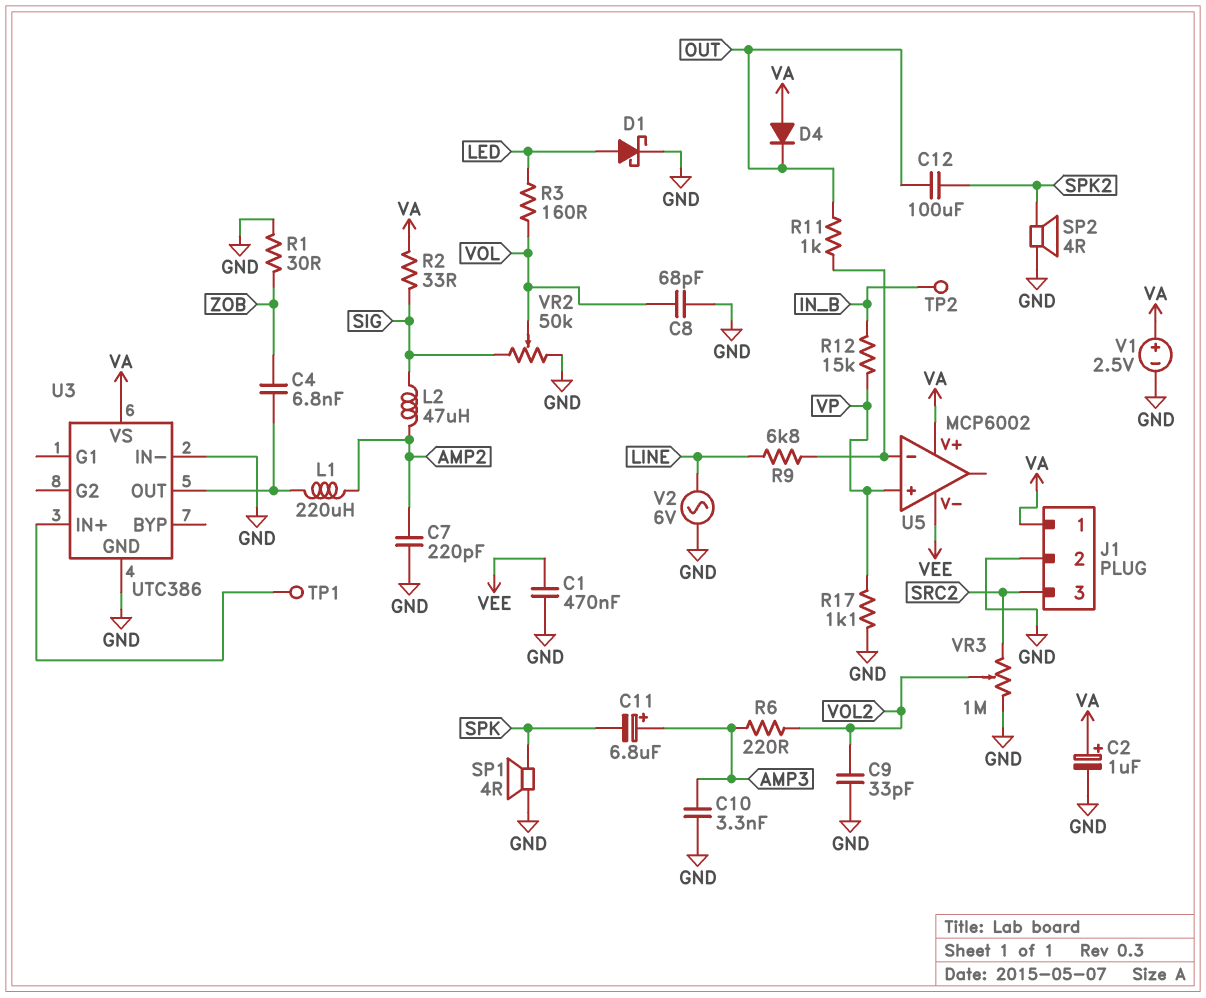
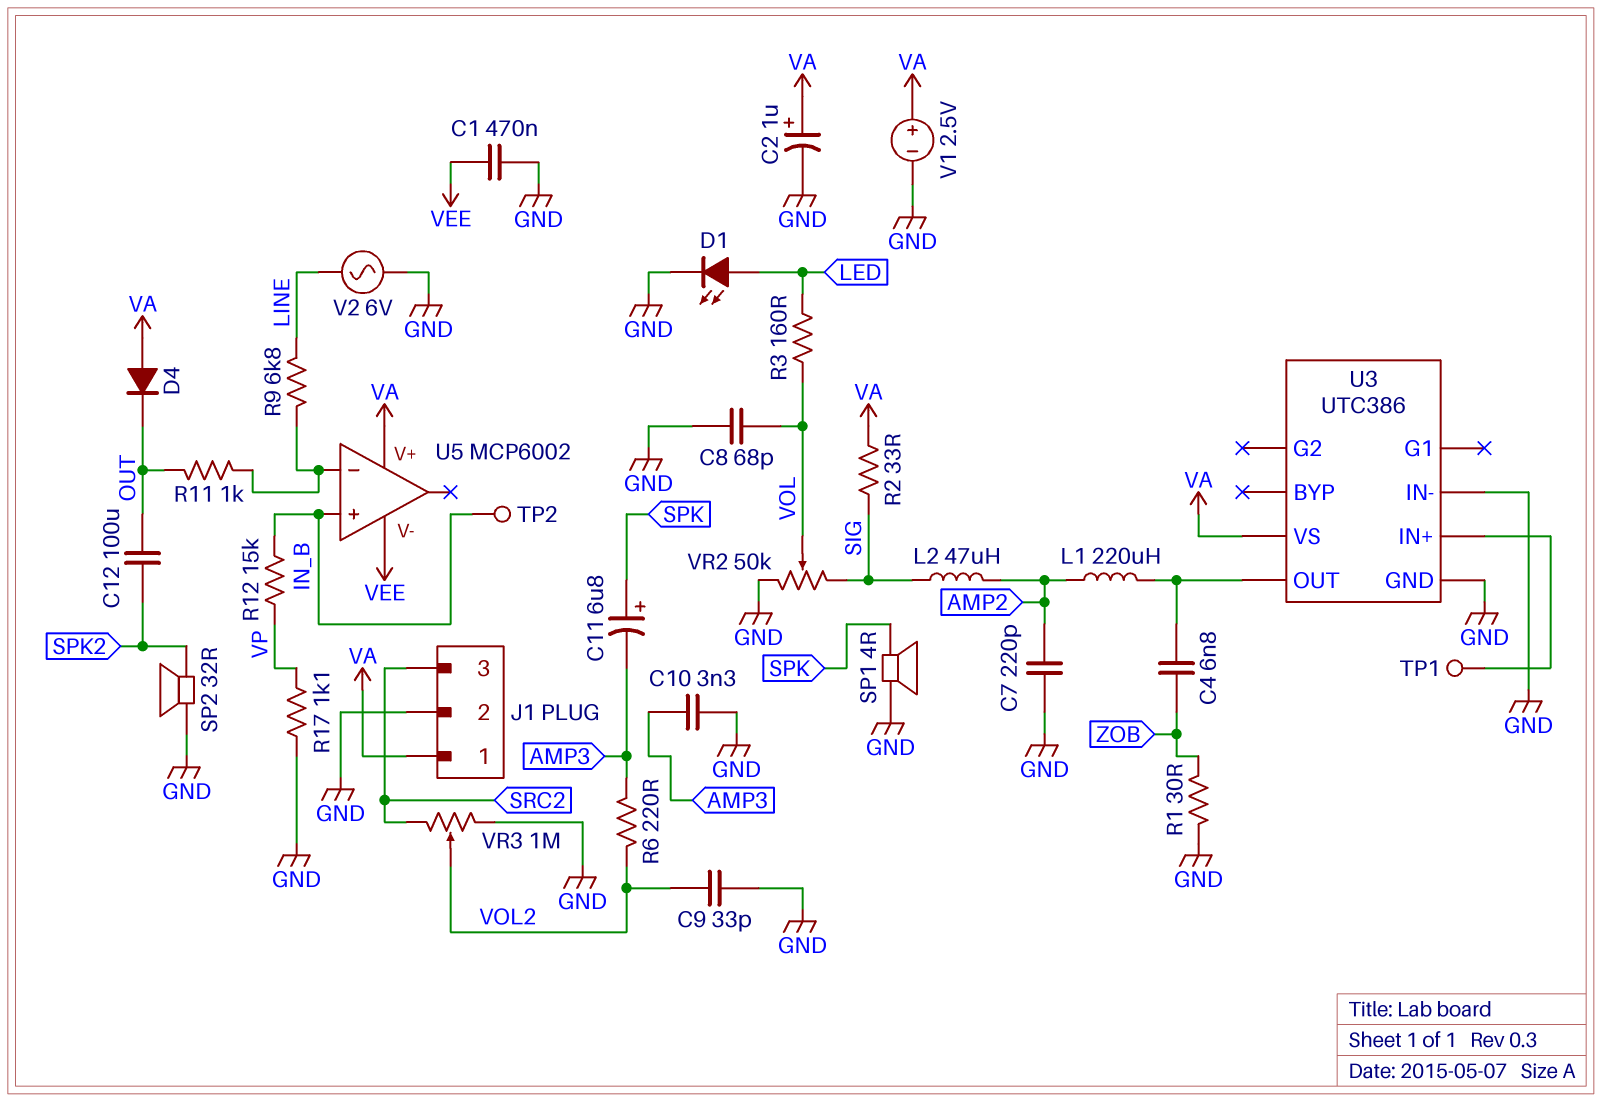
C11: 6.8uF (plus AMP3, minus SPK) -> 6.8uF (plus SPK, minus AMP3)
D1: schottky (A LED, K GND) -> LED (A LED, K GND)
SP2: speaker 4R (GND, SPK2) -> speaker 32R (GND, SPK2)
U5 pin in+: VP -> IN_B

